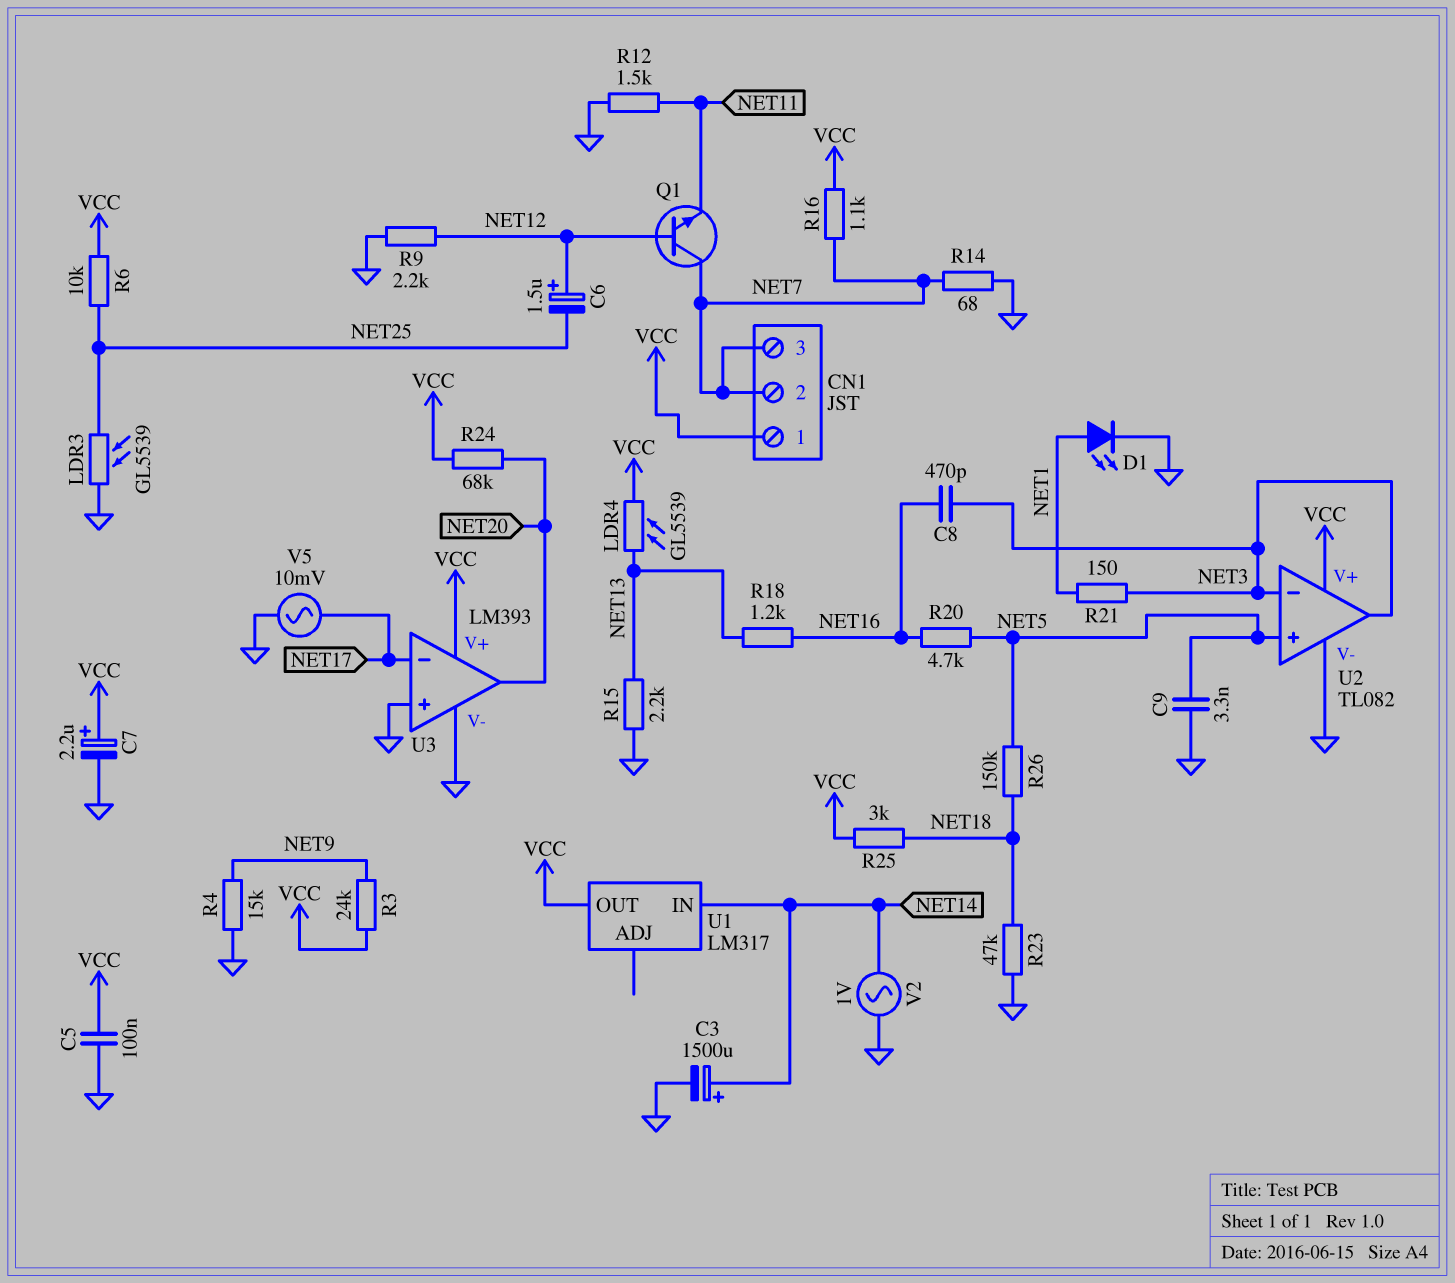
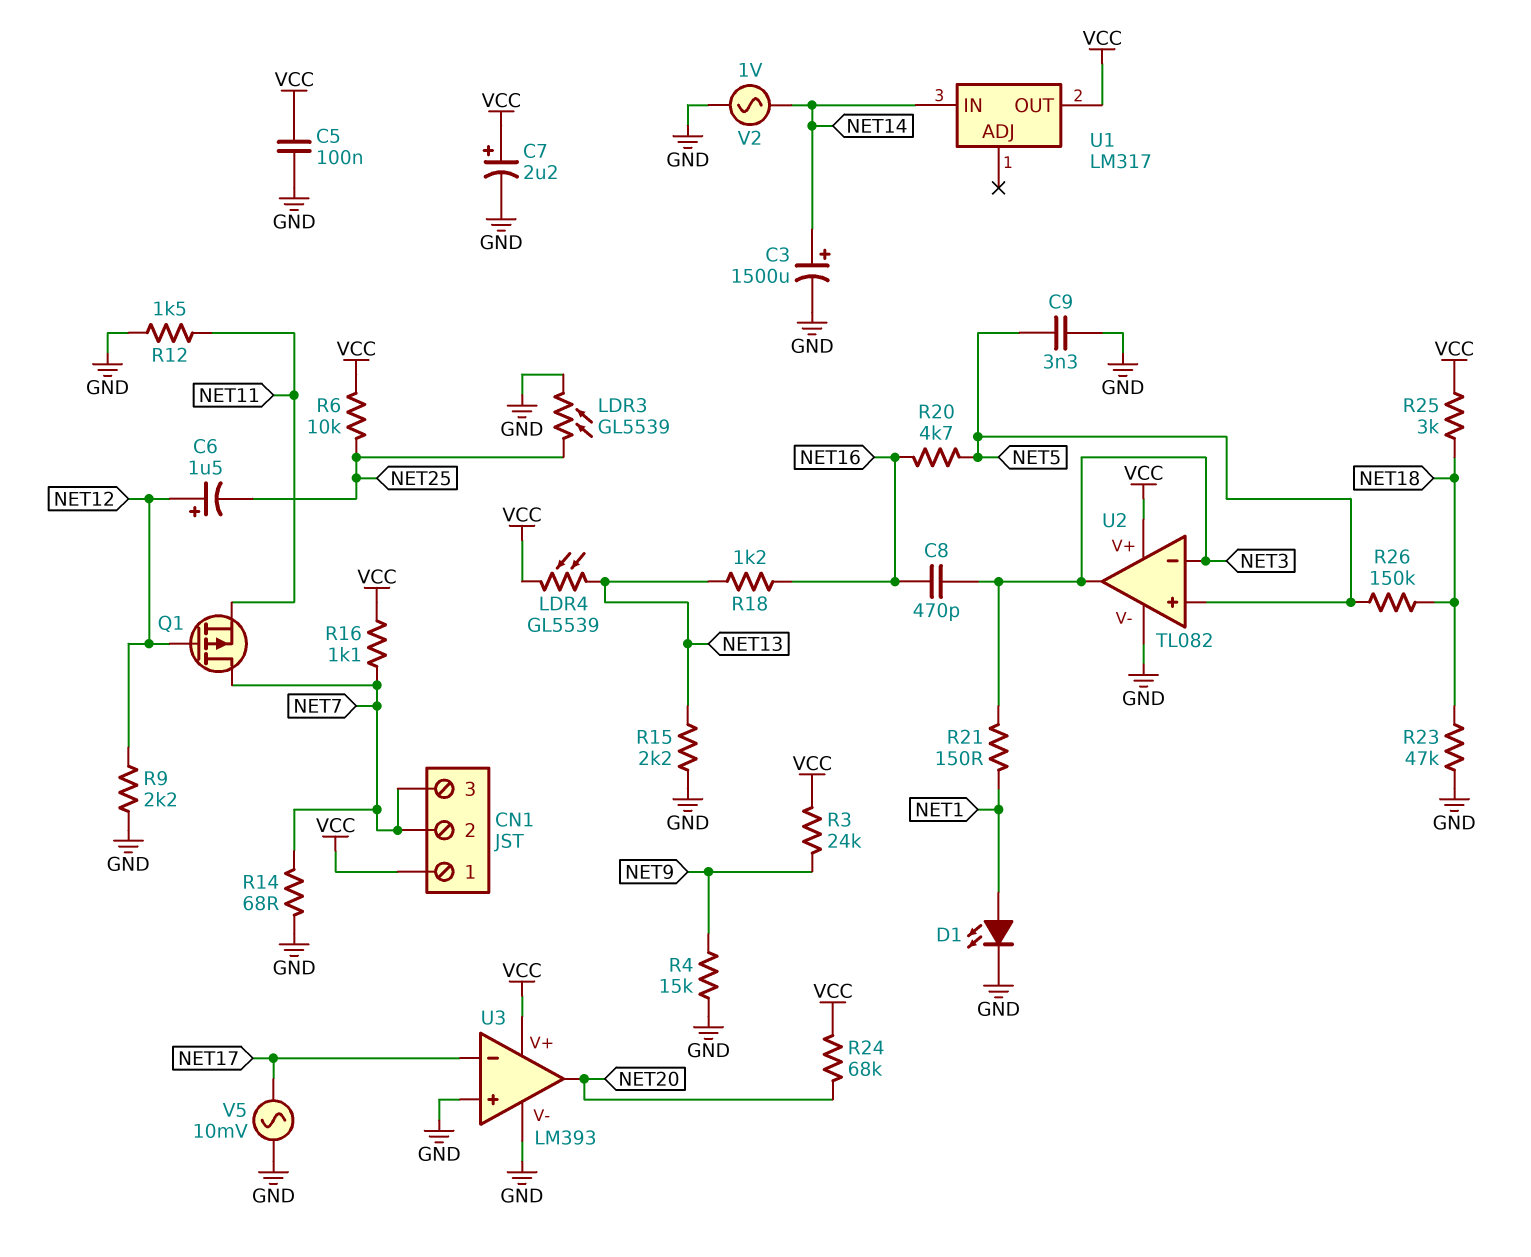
Q1: NPN (B NET12, C NET7, E NET11) -> PMOS (G NET12, D NET7, S NET11)

